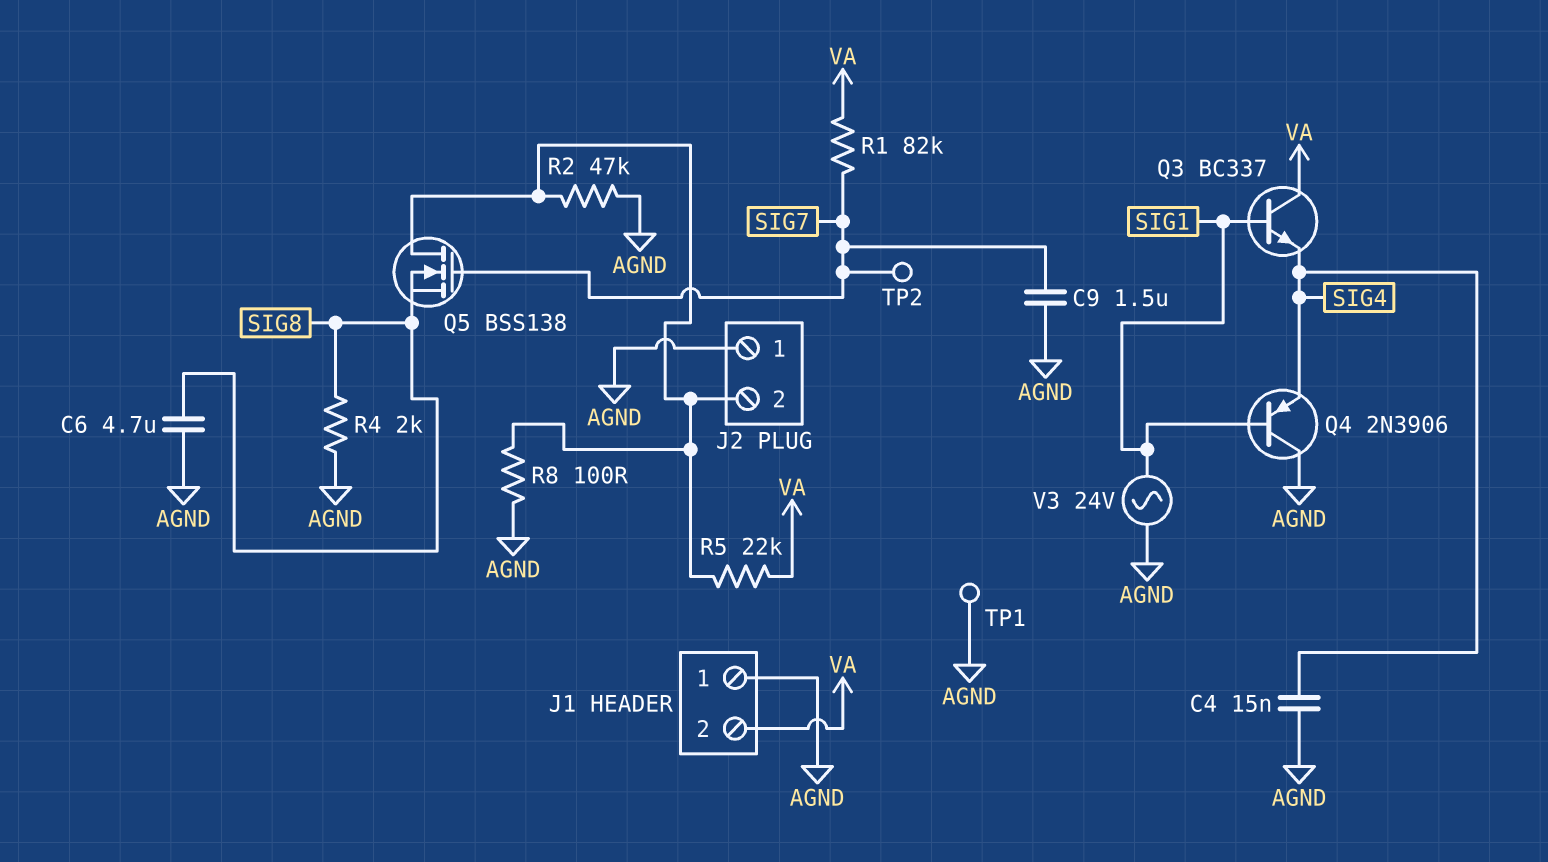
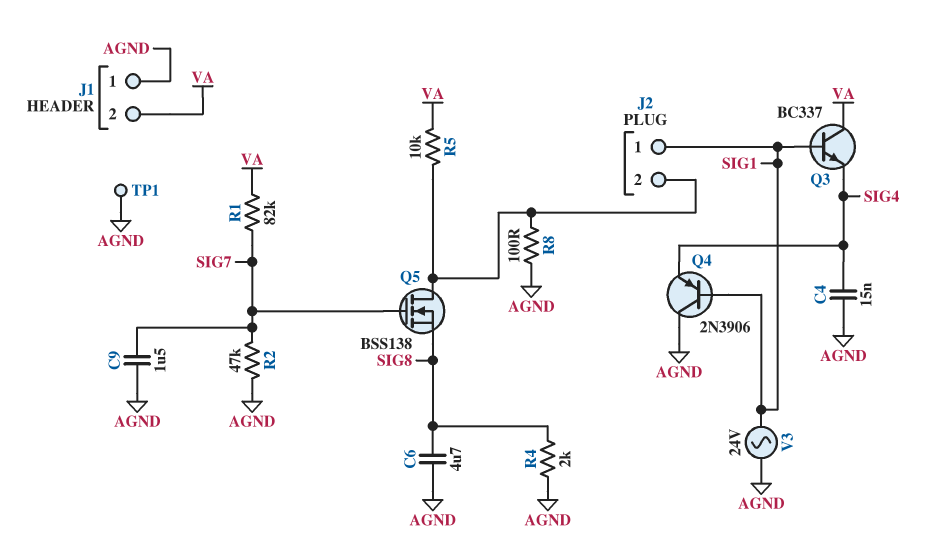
J2 pin 1: AGND -> SIG1
R2: 47k (AGND, J2/2) -> 47k (AGND, SIG7)
R5: 22k (J2/2, VA) -> 10k (J2/2, VA)
TP2: test point (SIG7) -> none

